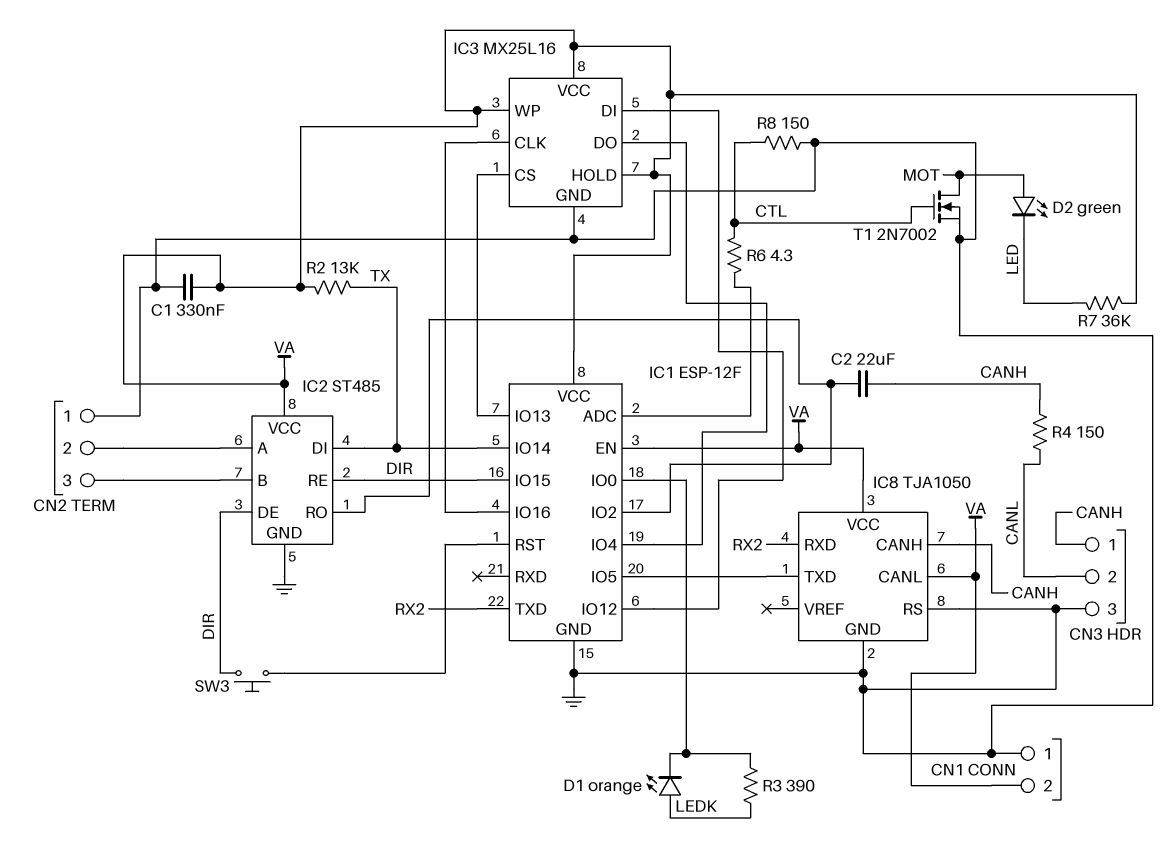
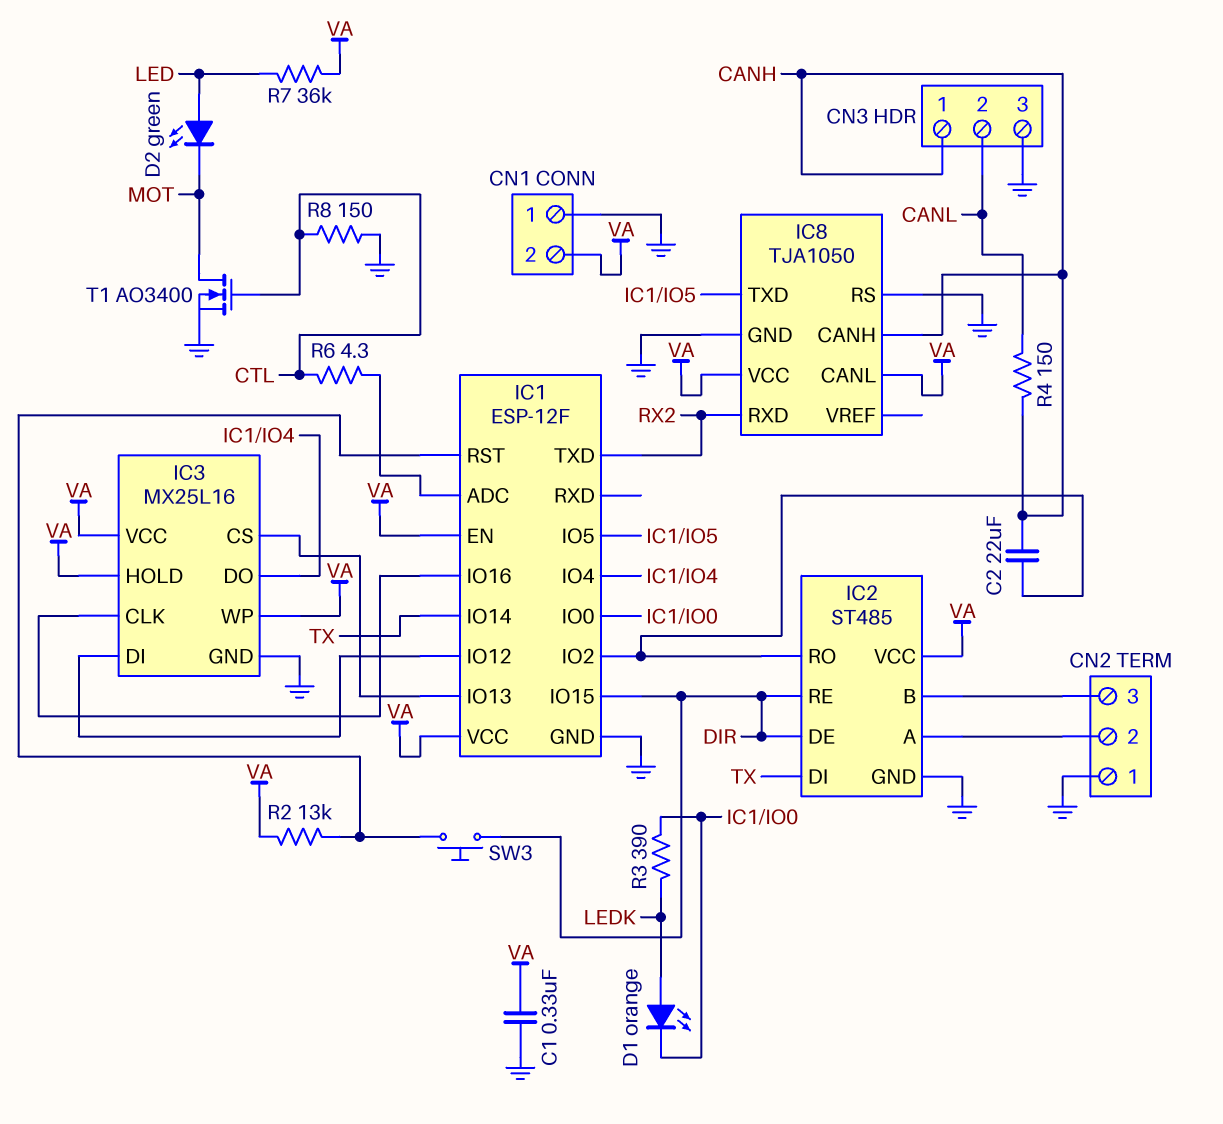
D2: LED green (A MOT, K LED) -> LED green (A LED, K MOT)
R2: 13k (TX, VA) -> 13k (IC1/RST, VA)
T1: NMOS 2N7002 (G CTL, D MOT, S GND) -> NMOS AO3400 (G CTL, D MOT, S GND)

